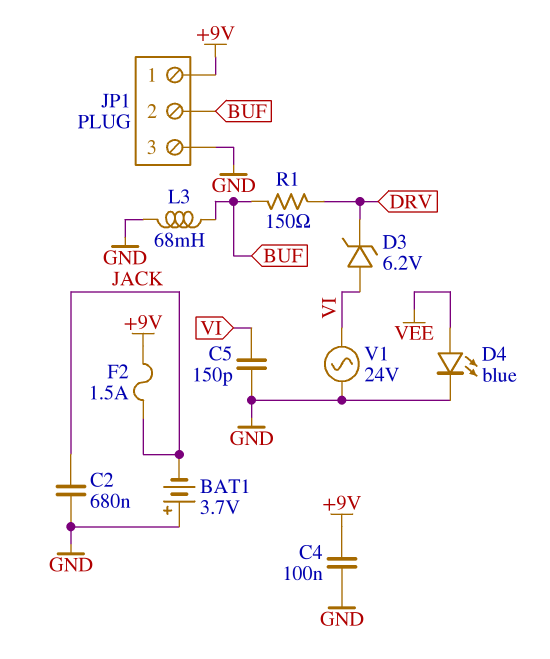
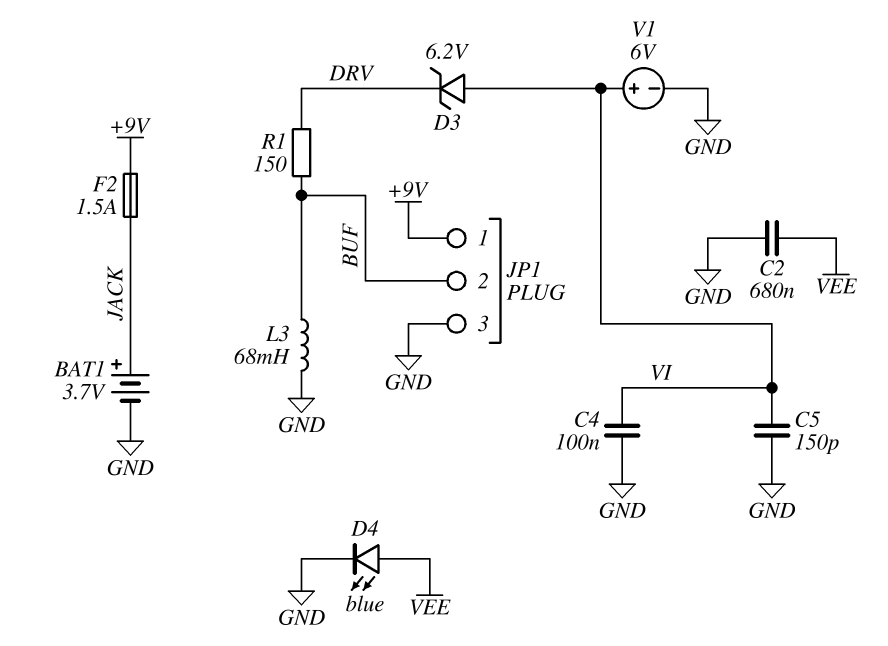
BAT1: 3.7V (plus GND, minus JACK) -> 3.7V (plus JACK, minus GND)
C2: 680nF (GND, JACK) -> 680nF (GND, VEE)
C4: 100nF (+9V, GND) -> 100nF (GND, VI)
V1: AC 24V (GND, VI) -> 6V (plus VI, minus GND)

